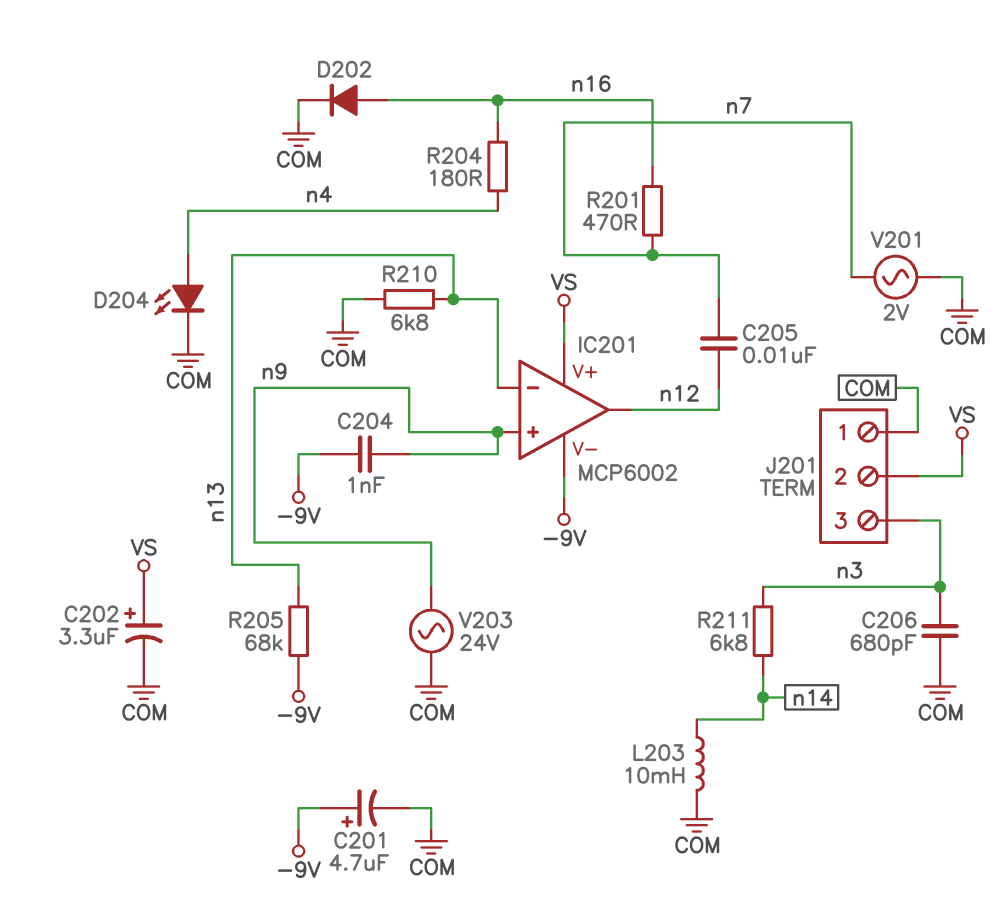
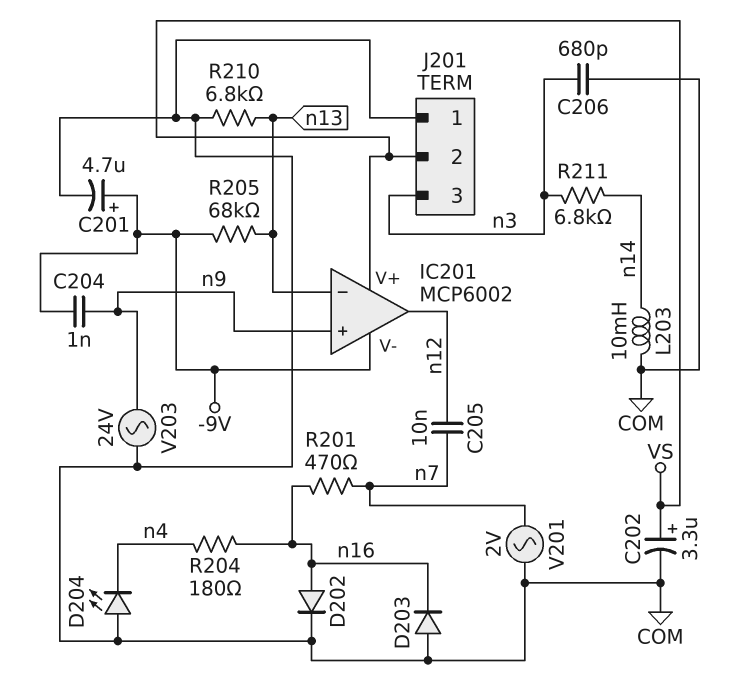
D203: none -> diode (A COM, K n16)
D204: LED (A n4, K COM) -> LED (A COM, K n4)

